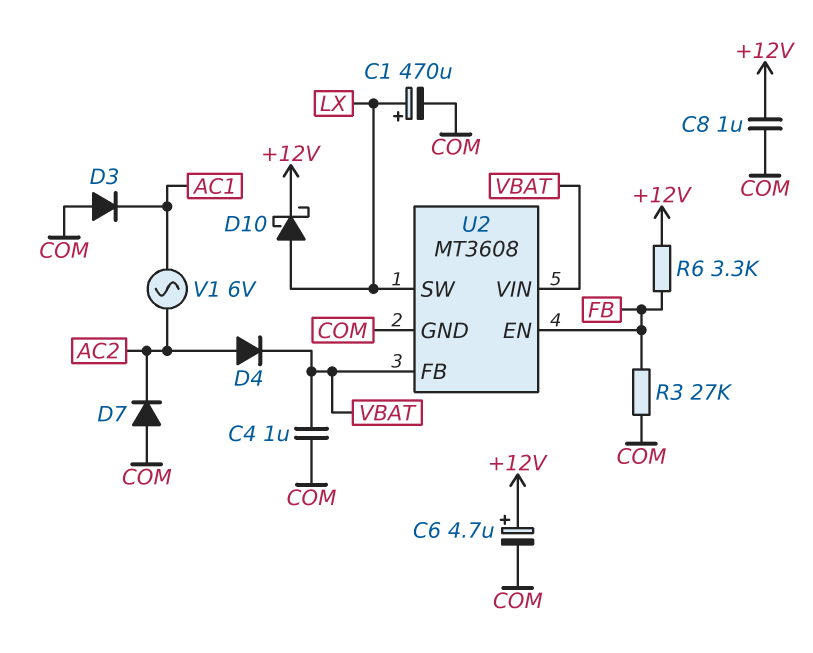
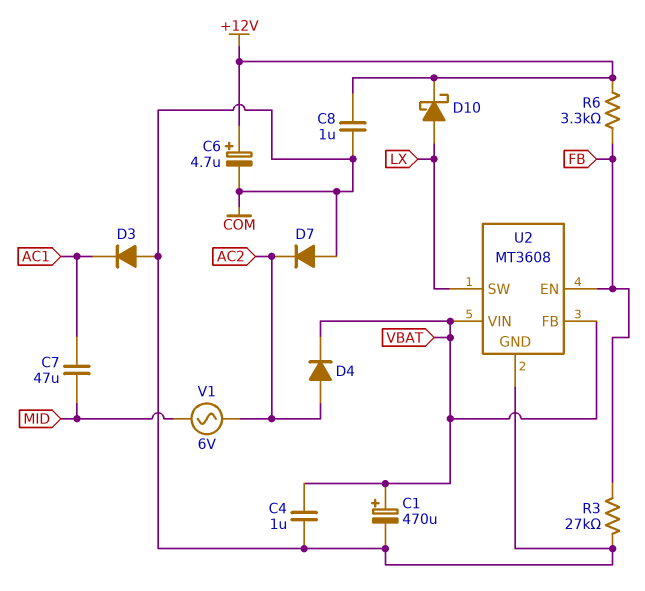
C1: 470uF (plus LX, minus COM) -> 470uF (plus VBAT, minus COM)
C7: none -> 47uF (AC1, MID)
V1: AC 6V (AC1, AC2) -> AC 6V (AC2, MID)

